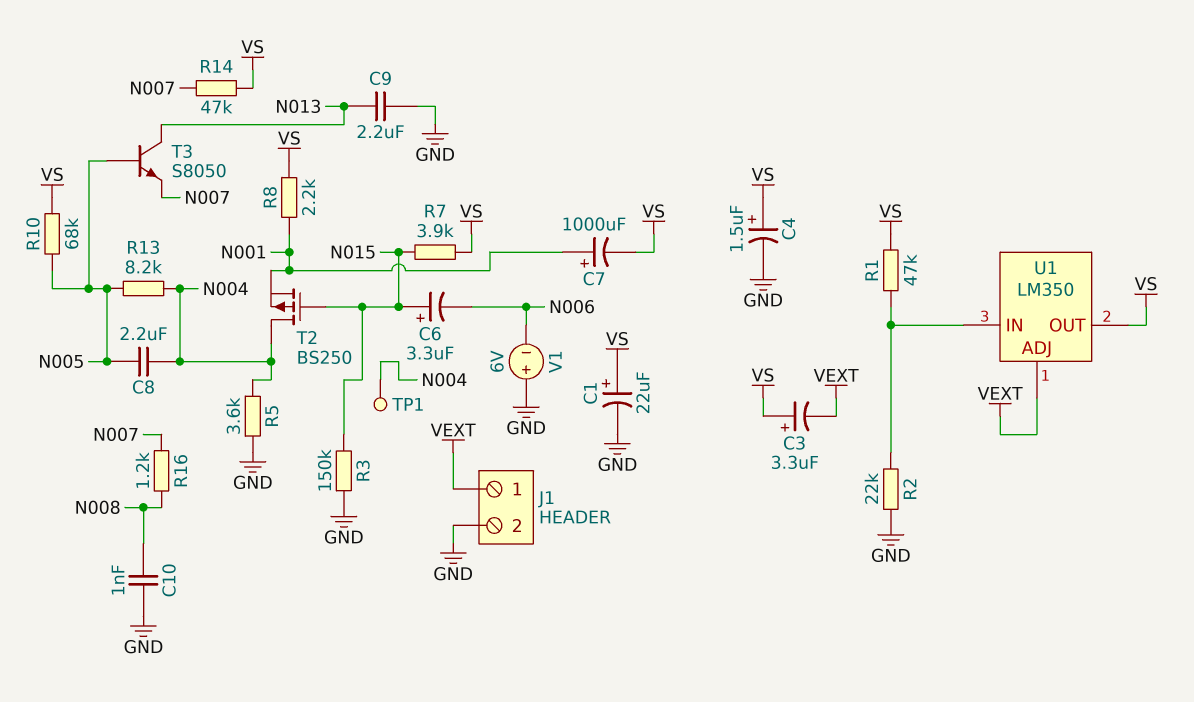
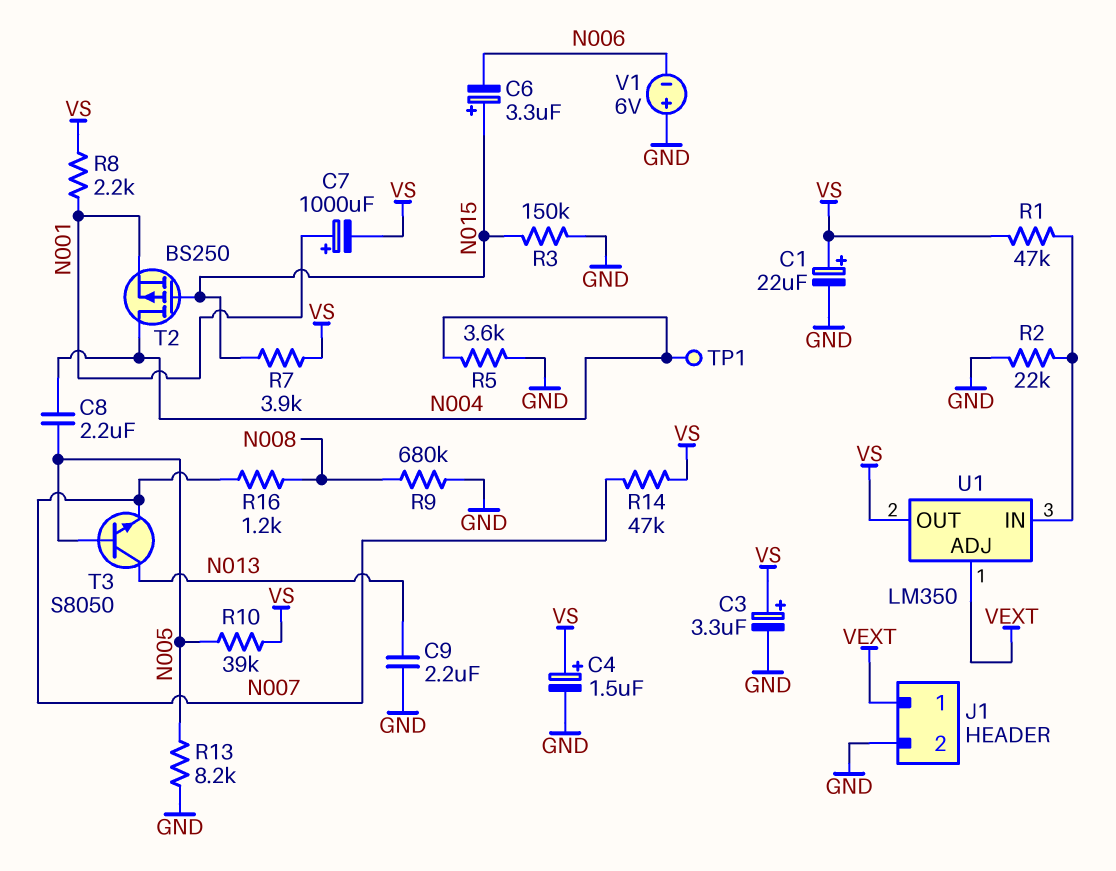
C3: 3.3uF (plus VS, minus VEXT) -> 3.3uF (plus VS, minus GND)
C10: 1nF (GND, N008) -> none
R9: none -> 680k (GND, N008)
R10: 68k (N005, VS) -> 39k (N005, VS)
R13: 8.2k (N004, N005) -> 8.2k (GND, N005)

